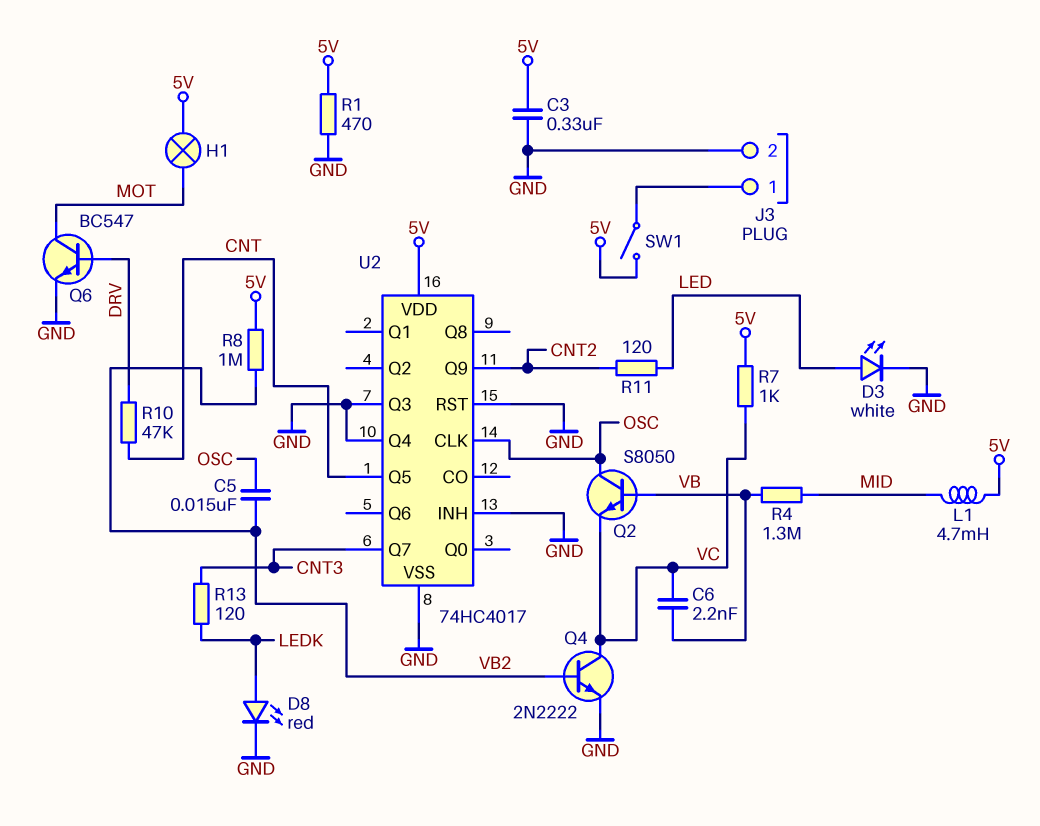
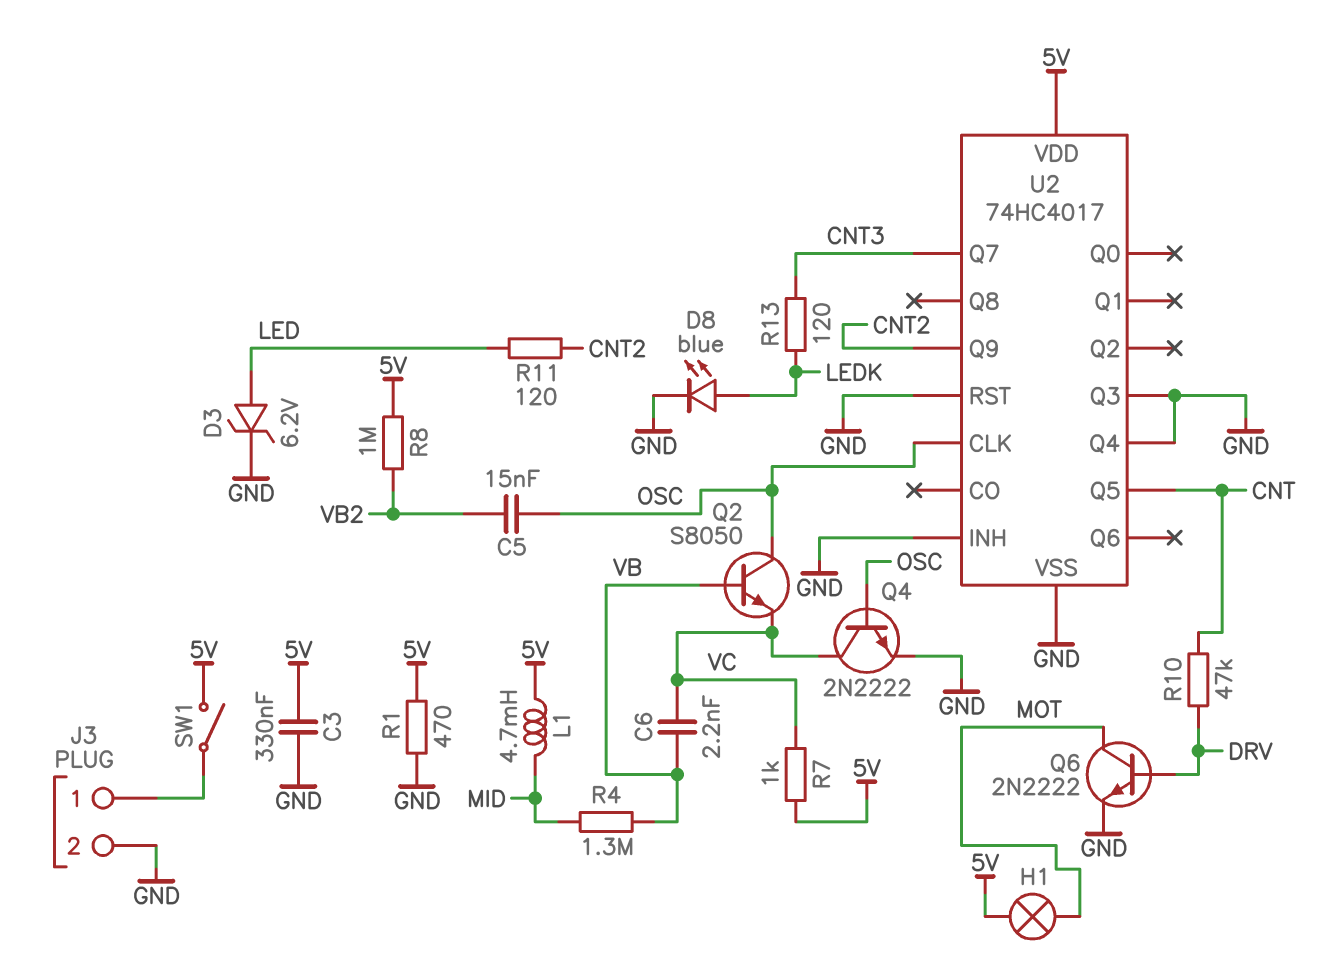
D3: LED white (A LED, K GND) -> zener 6.2V (A LED, K GND)
D8: LED red (A LEDK, K GND) -> LED blue (A LEDK, K GND)
Q4: NPN 2N2222 (B VB2, C VC, E GND) -> NPN 2N2222 (B OSC, C VC, E GND)
Q6: NPN BC547 (B DRV, C MOT, E GND) -> NPN 2N2222 (B DRV, C MOT, E GND)

